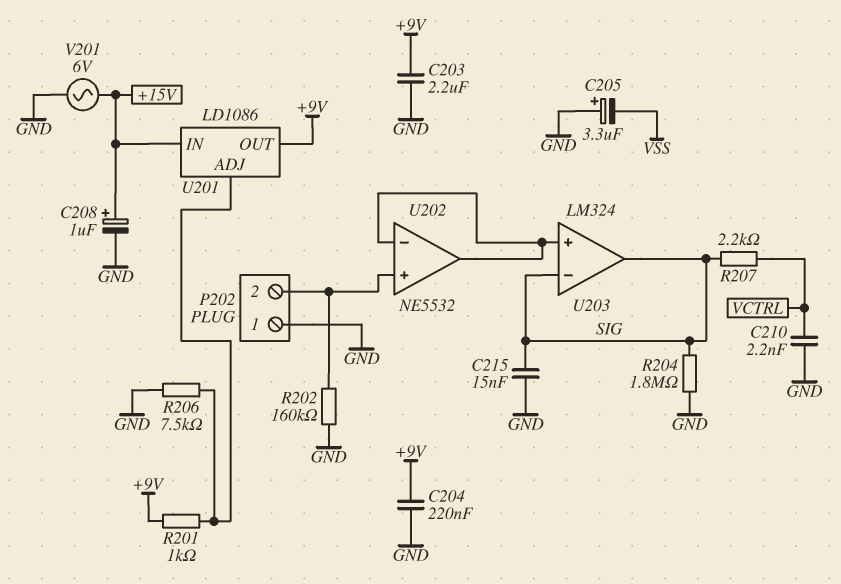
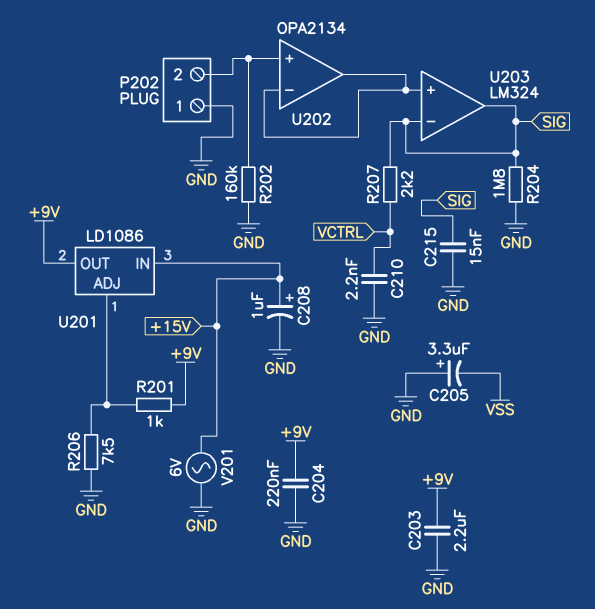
U202: NE5532 -> OPA2134

